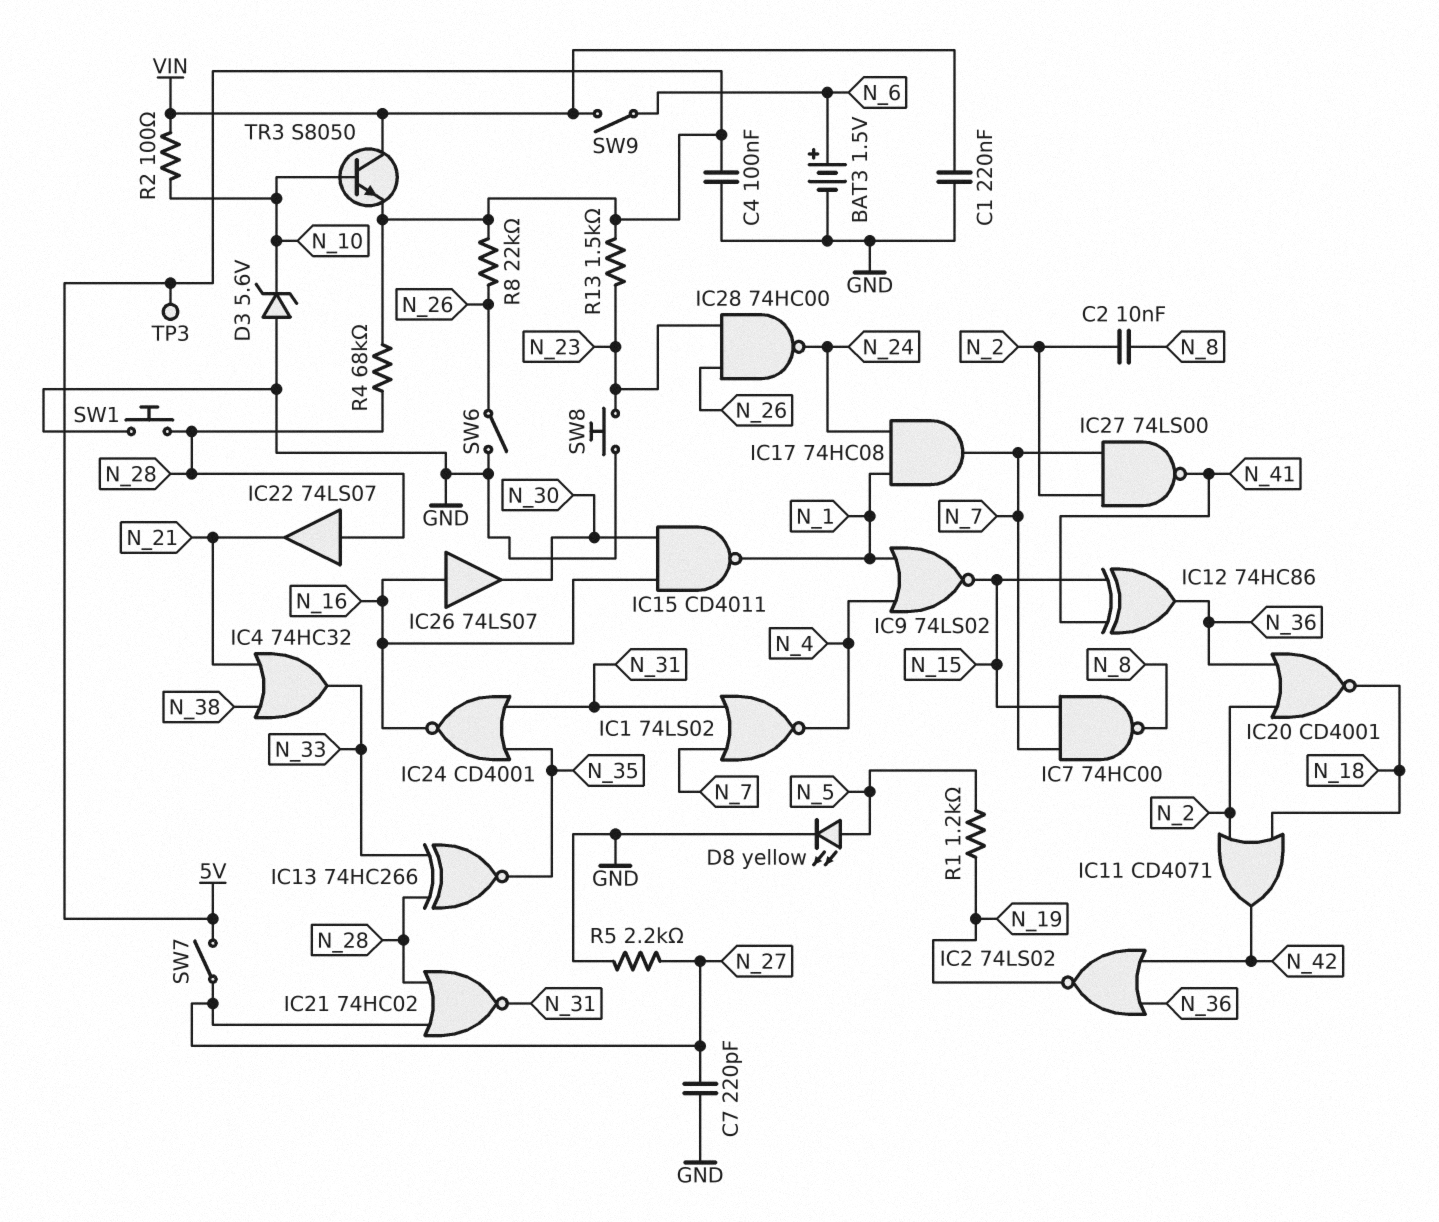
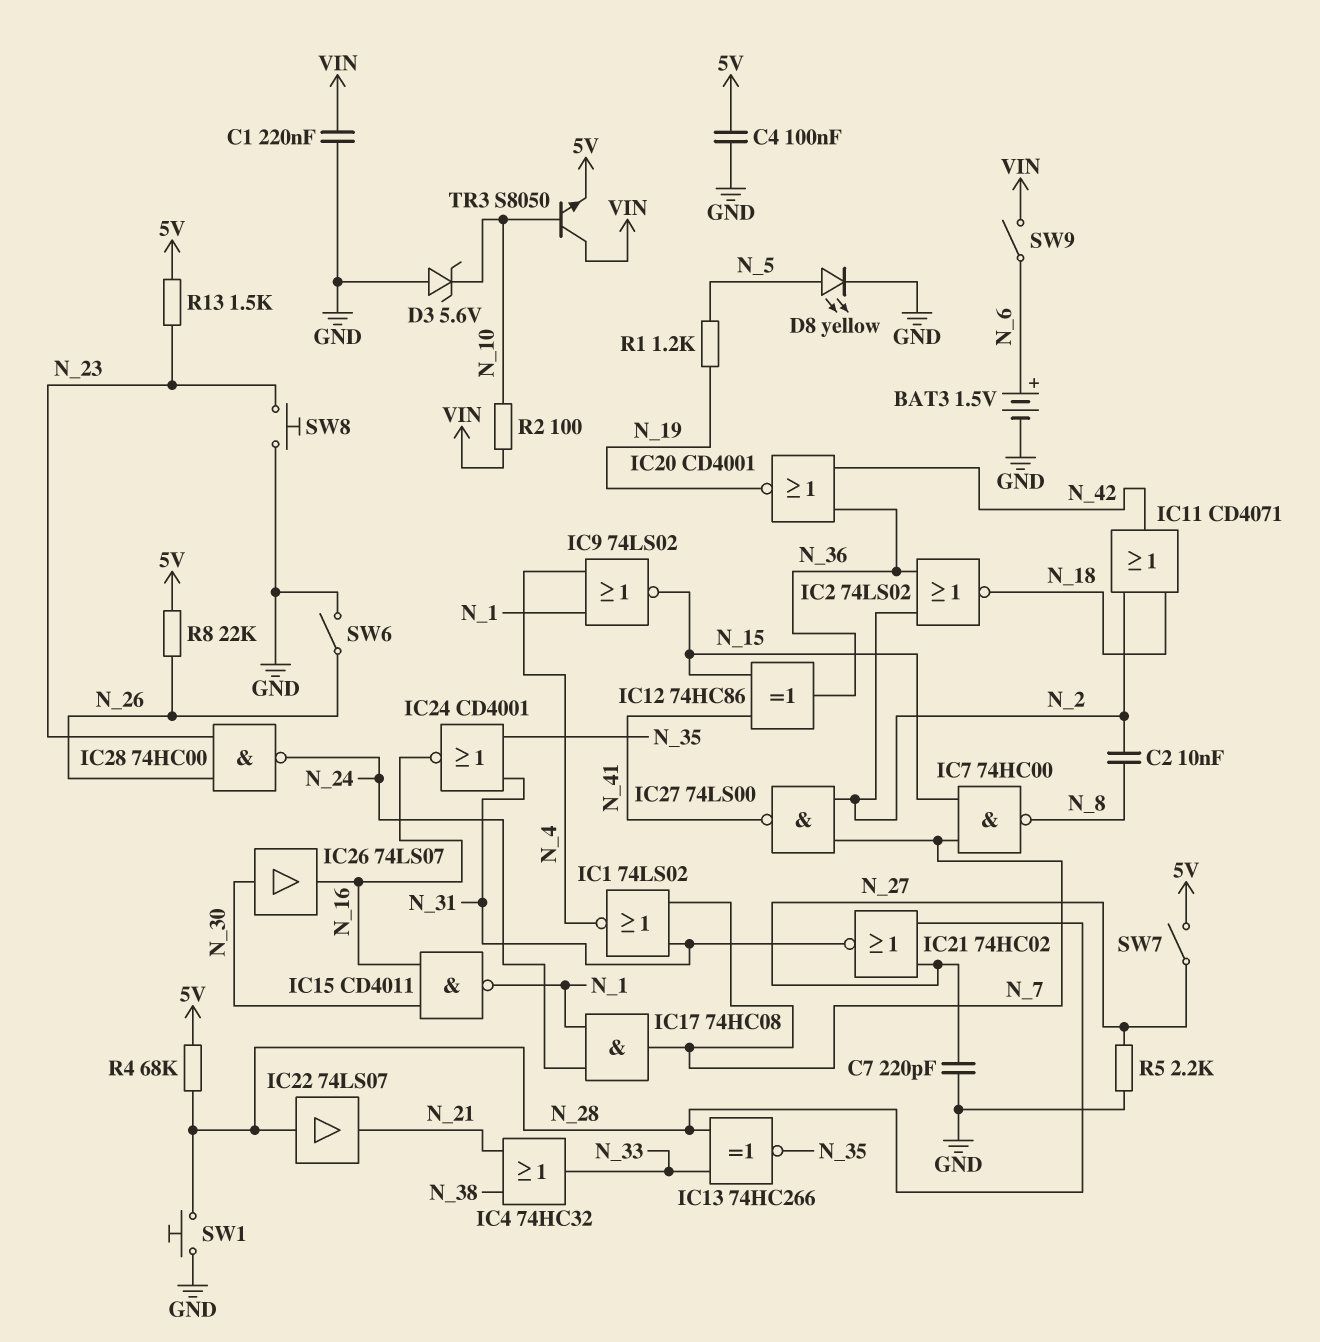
IC2: NOR 74LS02 (in N_36, in N_42, out N_19) -> NOR 74LS02 (in N_2, in N_36, out N_18)
IC20: NOR CD4001 (in N_2, in N_36, out N_18) -> NOR CD4001 (in N_36, in N_42, out N_19)
IC26: buffer 74LS07 (in N_16, out N_30) -> buffer 74LS07 (in N_30, out N_16)
TP3: test point (5V) -> none

